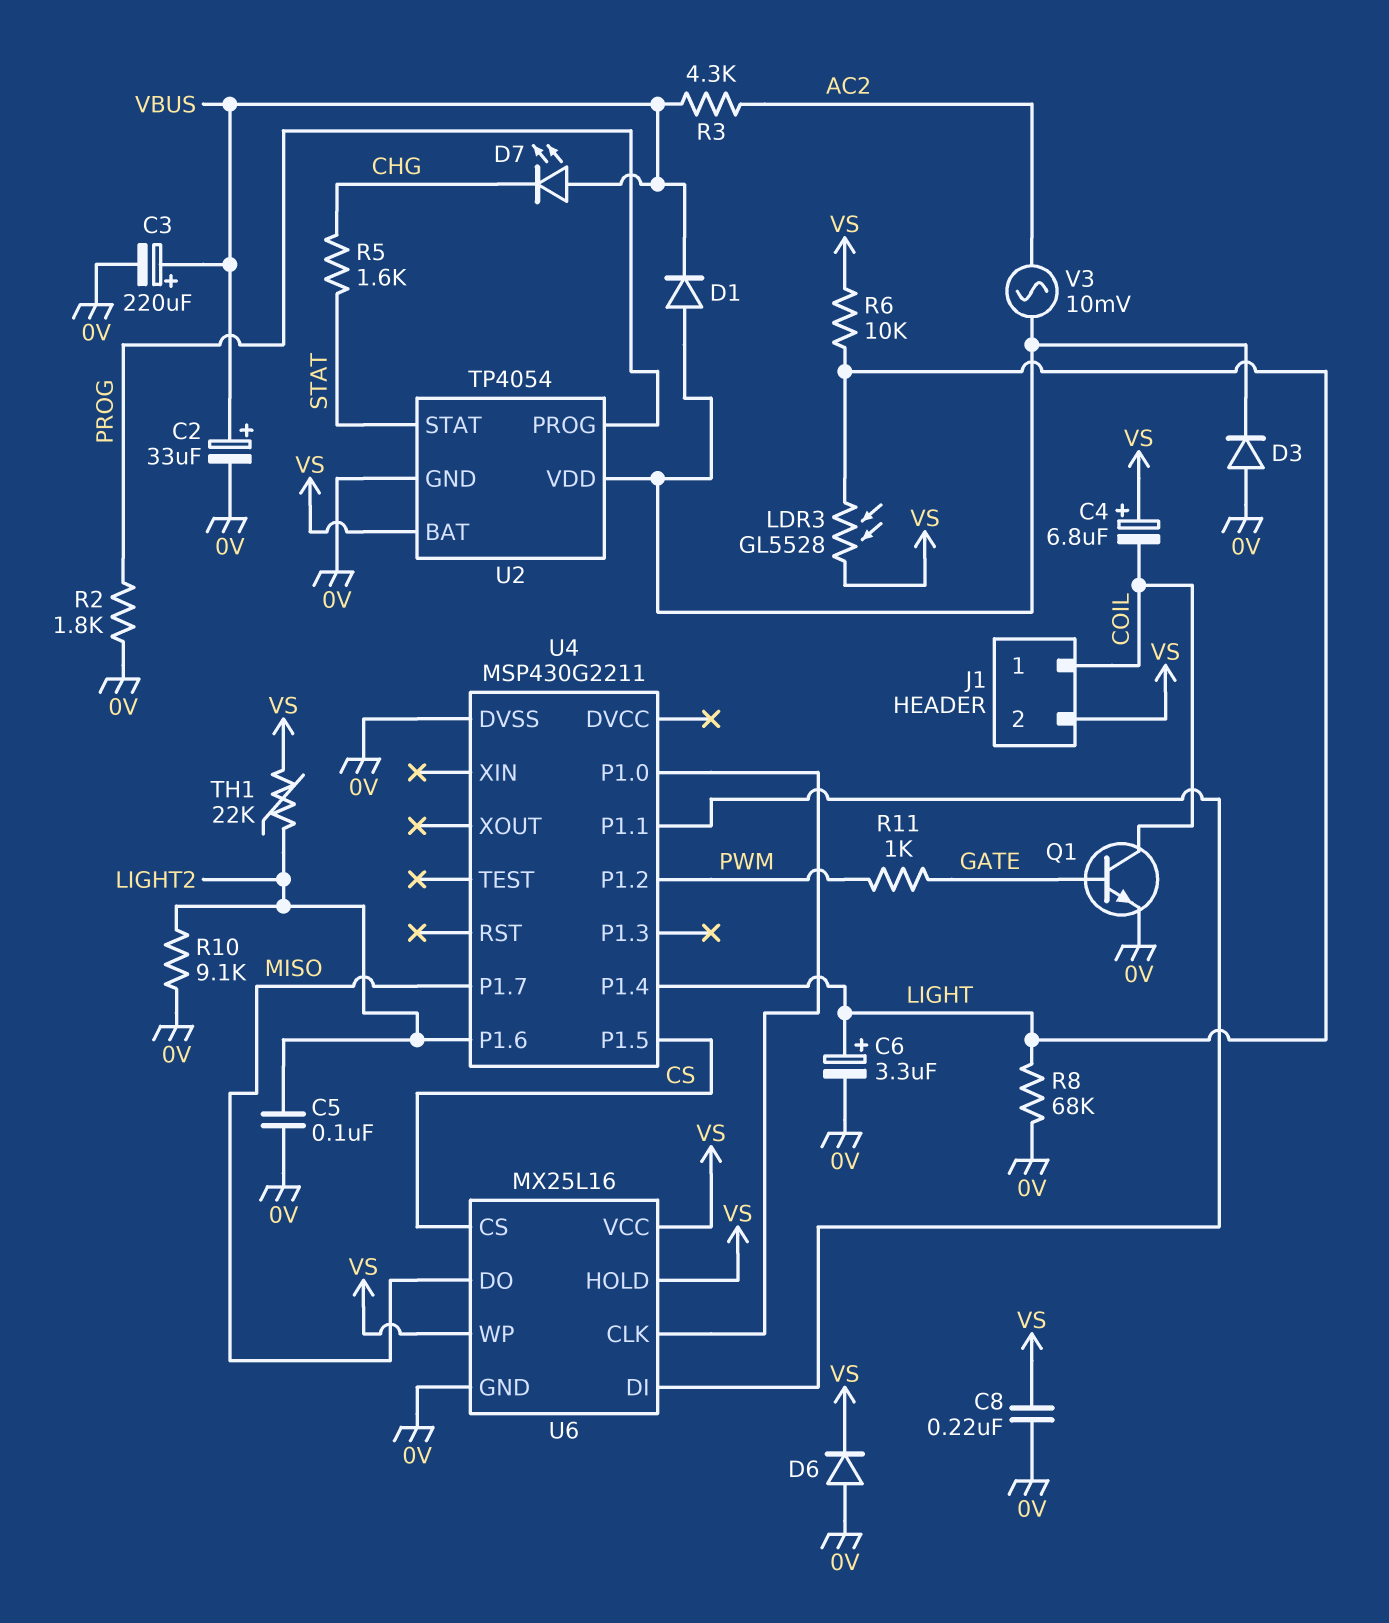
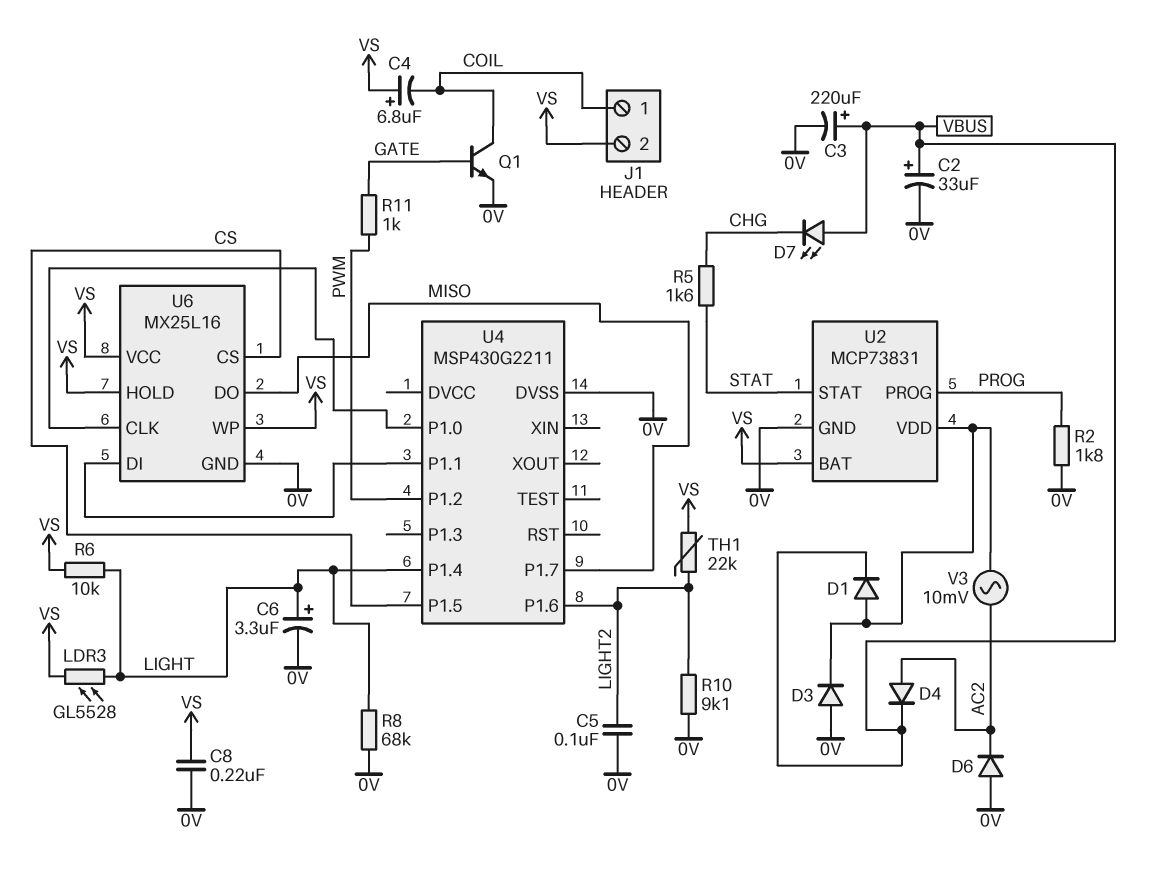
D4: none -> diode (A AC2, K VBUS)
D6: diode (A 0V, K VS) -> diode (A 0V, K AC2)
R3: 4.3k (AC2, VBUS) -> none
U2: TP4054 -> MCP73831

